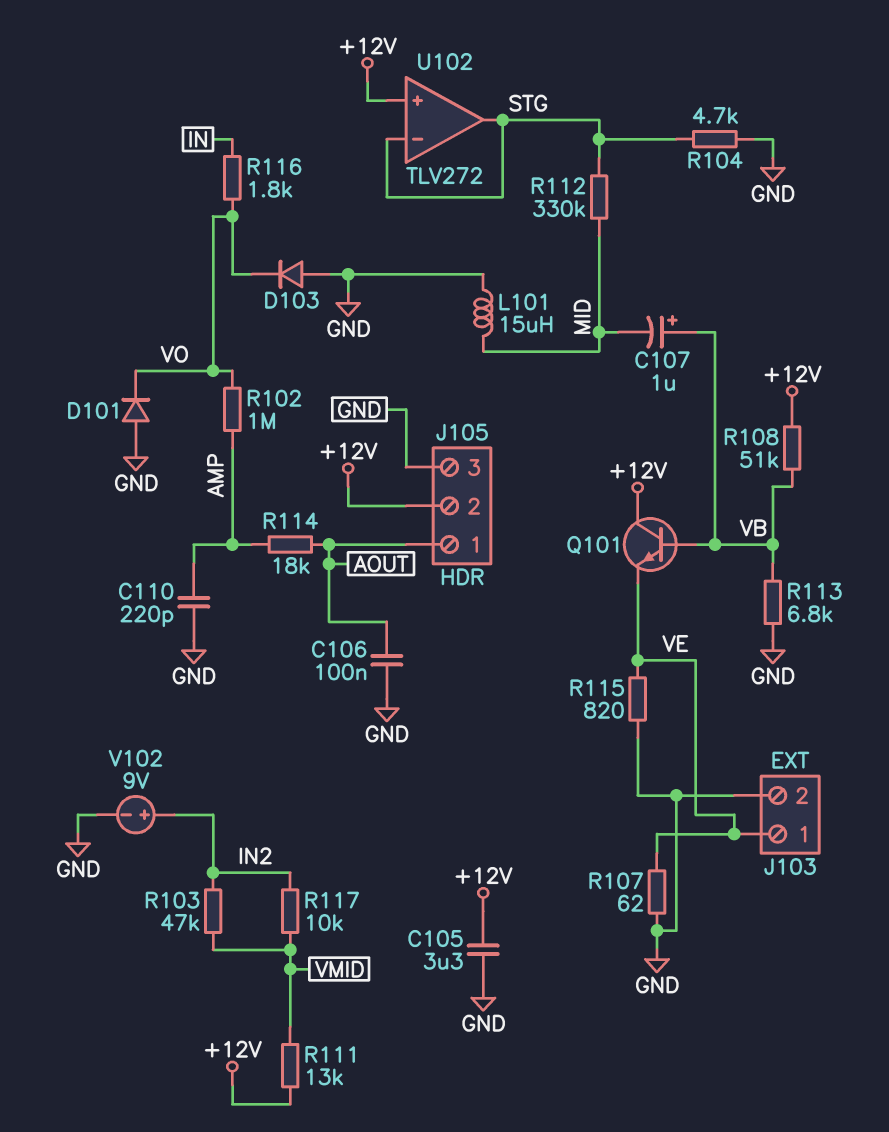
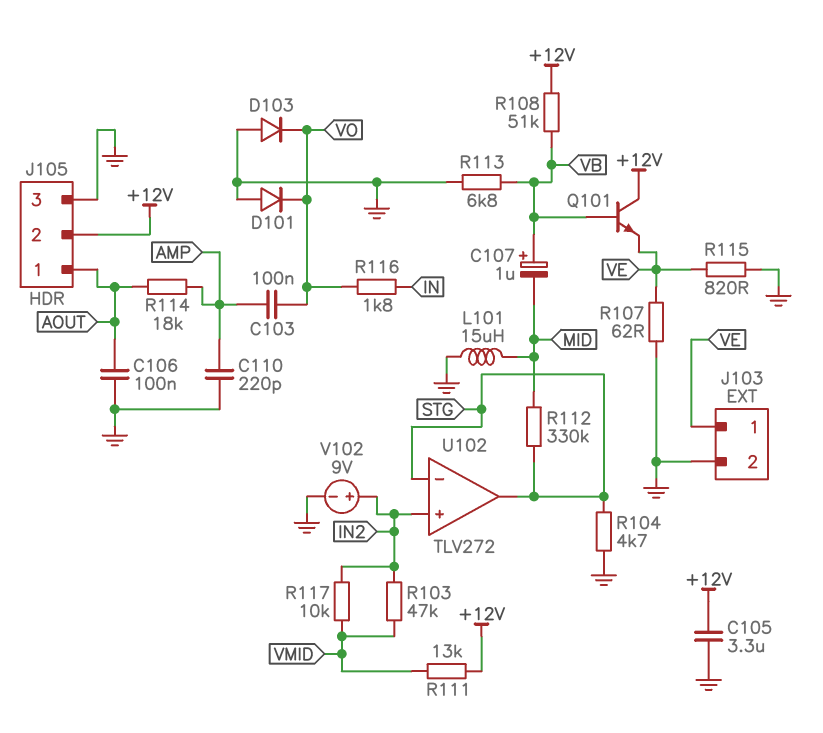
C103: none -> 100nF (AMP, VO)
R102: 1M (AMP, VO) -> none
U102 pin in+: +12V -> IN2

